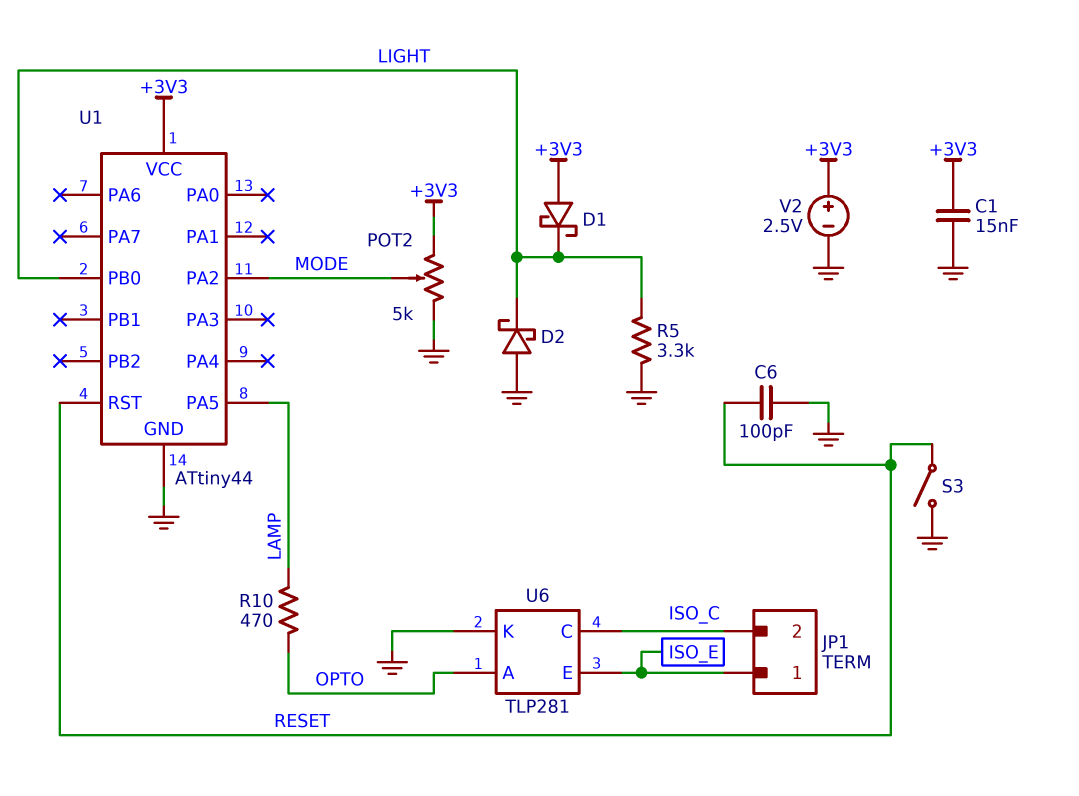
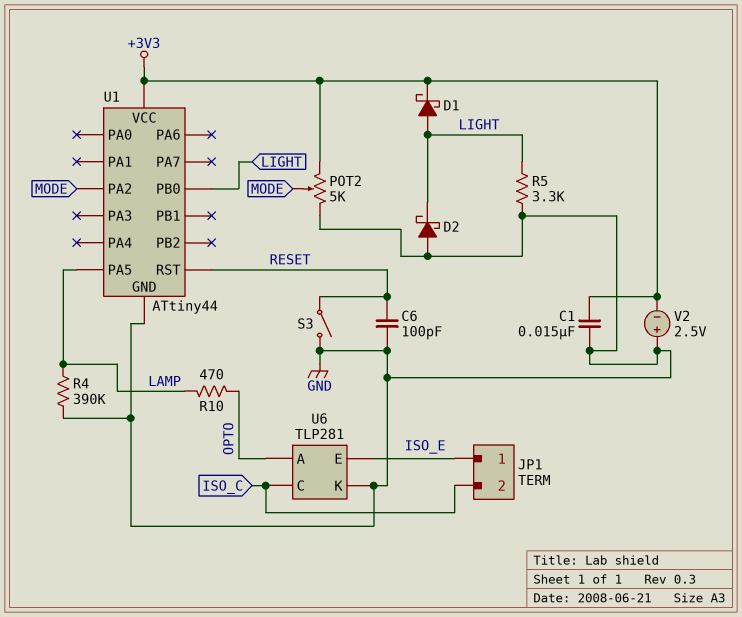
D1: schottky (A +3V3, K LIGHT) -> schottky (A LIGHT, K +3V3)
R4: none -> 390k (GND, LAMP)
V2: 2.5V (plus +3V3, minus GND) -> 2.5V (plus GND, minus +3V3)

